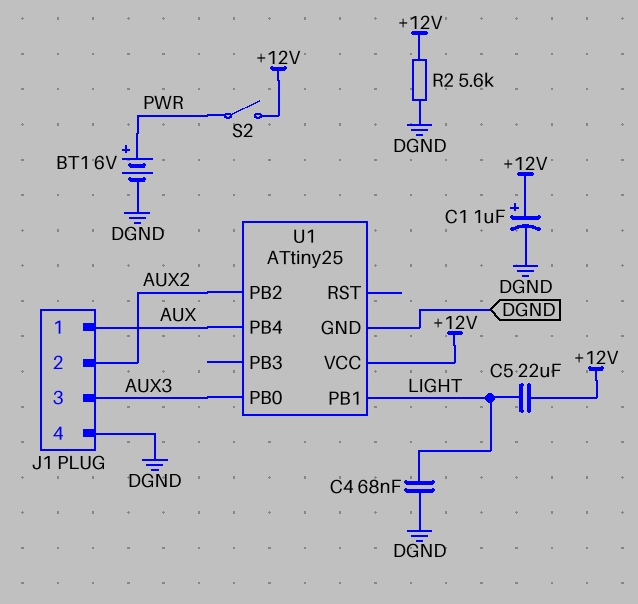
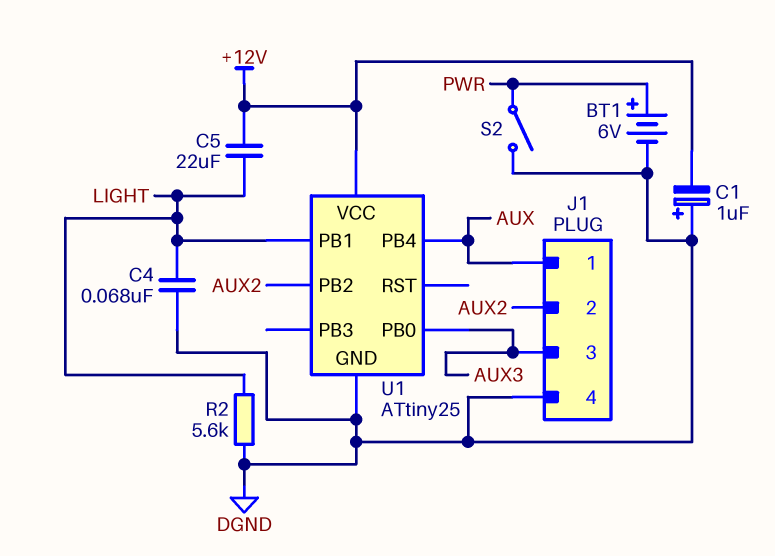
C1: 1uF (plus +12V, minus DGND) -> 1uF (plus DGND, minus +12V)
R2: 5.6k (+12V, DGND) -> 5.6k (DGND, LIGHT)
S2: switch (+12V, PWR) -> switch (DGND, PWR)

